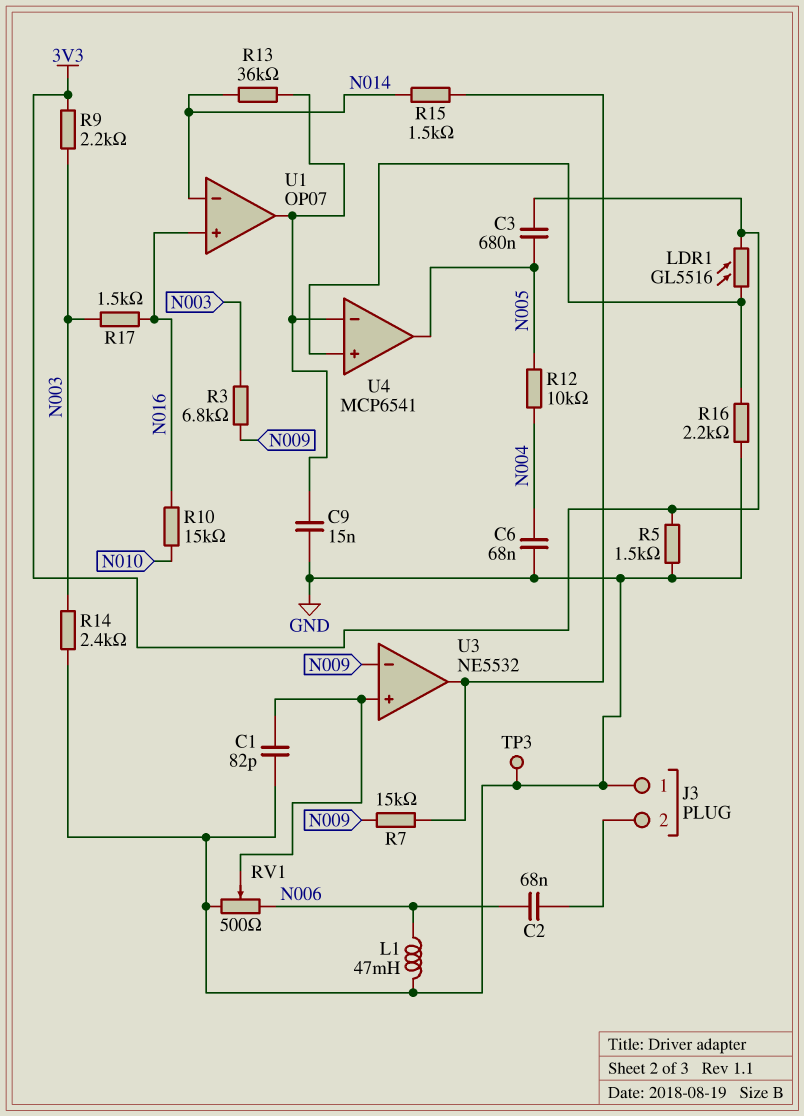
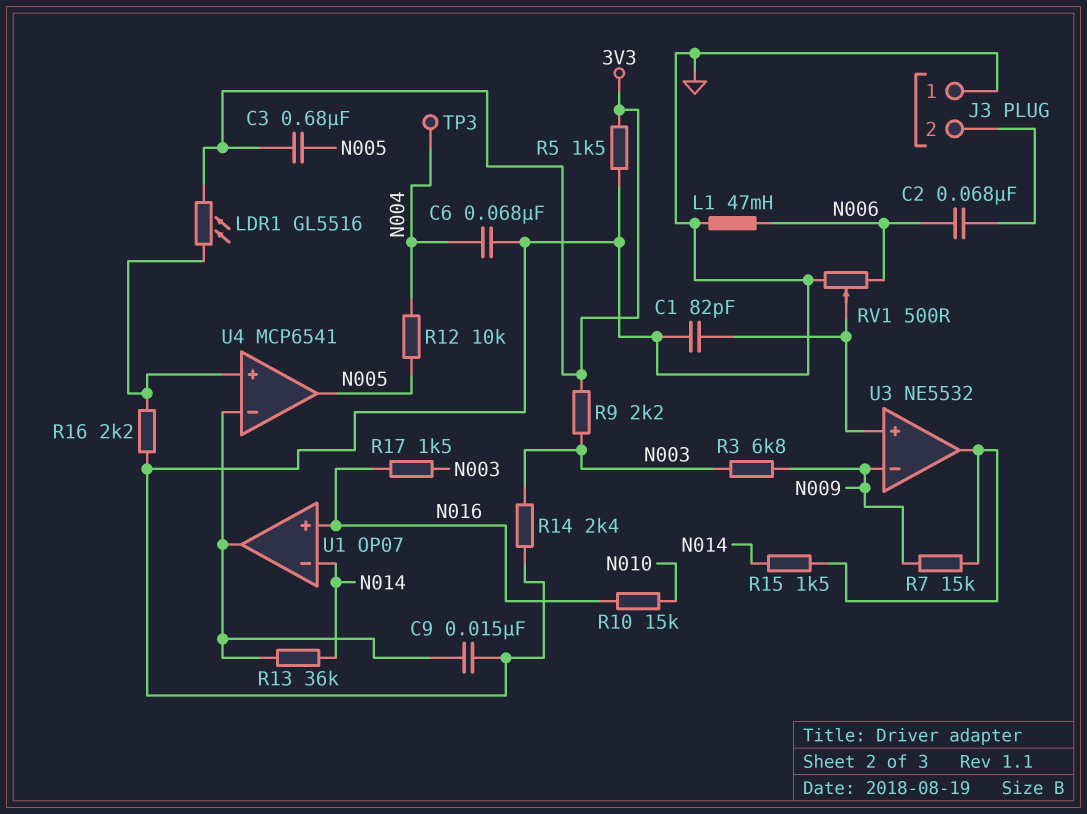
TP3: test point (GND) -> test point (N004)

